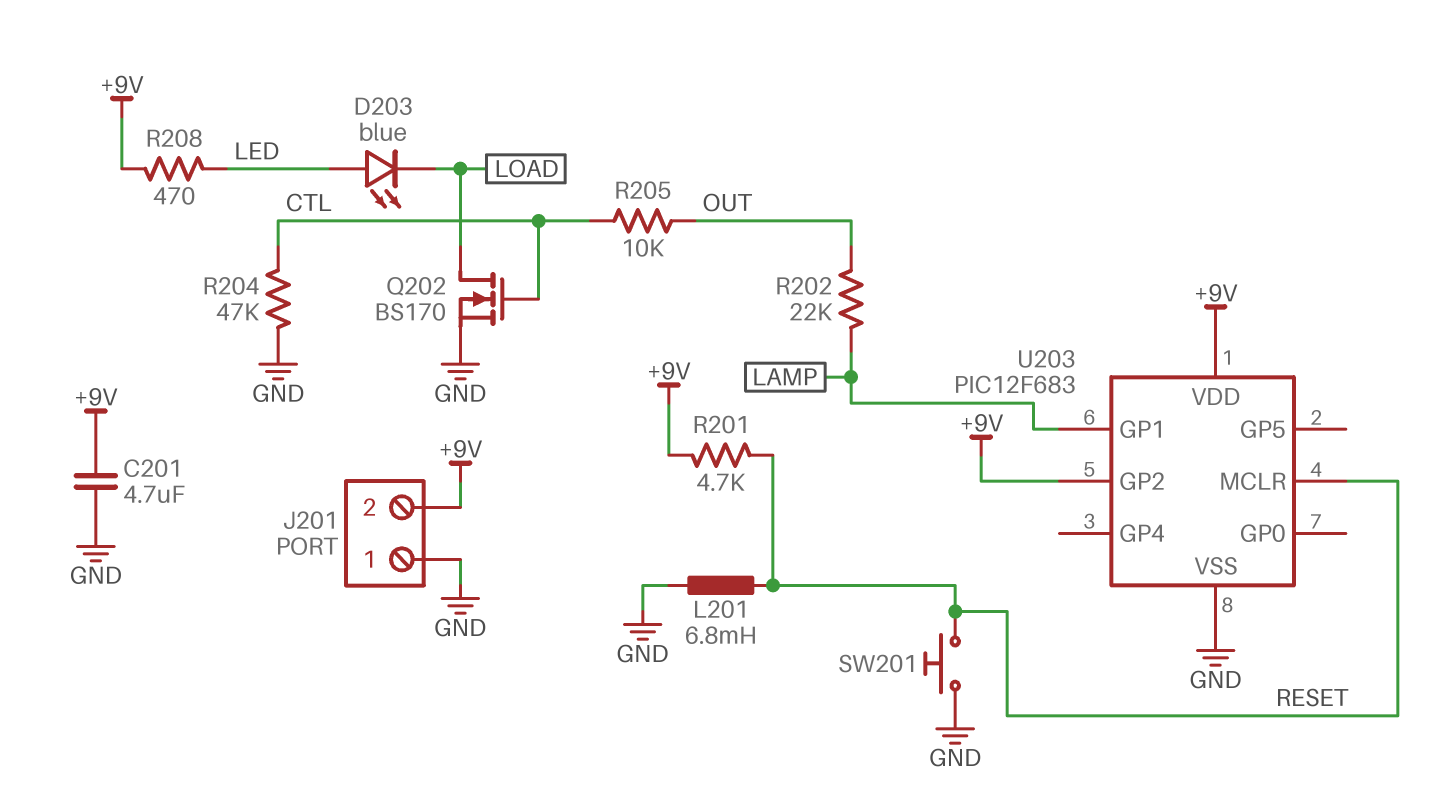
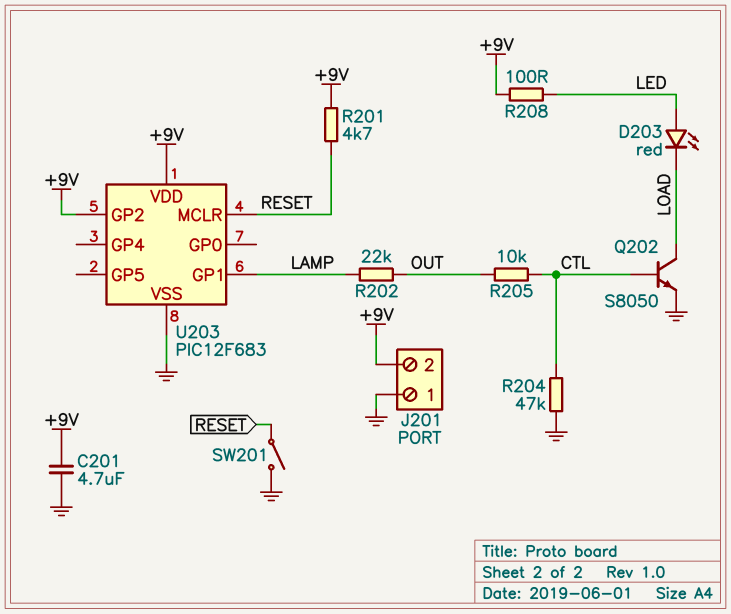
D203: LED blue (A LED, K LOAD) -> LED red (A LED, K LOAD)
L201: 6.8mH (GND, RESET) -> none
Q202: NMOS BS170 (G CTL, D LOAD, S GND) -> NPN S8050 (B CTL, C LOAD, E GND)
R208: 470 (+9V, LED) -> 100 (+9V, LED)
SW201: button (GND, RESET) -> switch (GND, RESET)

